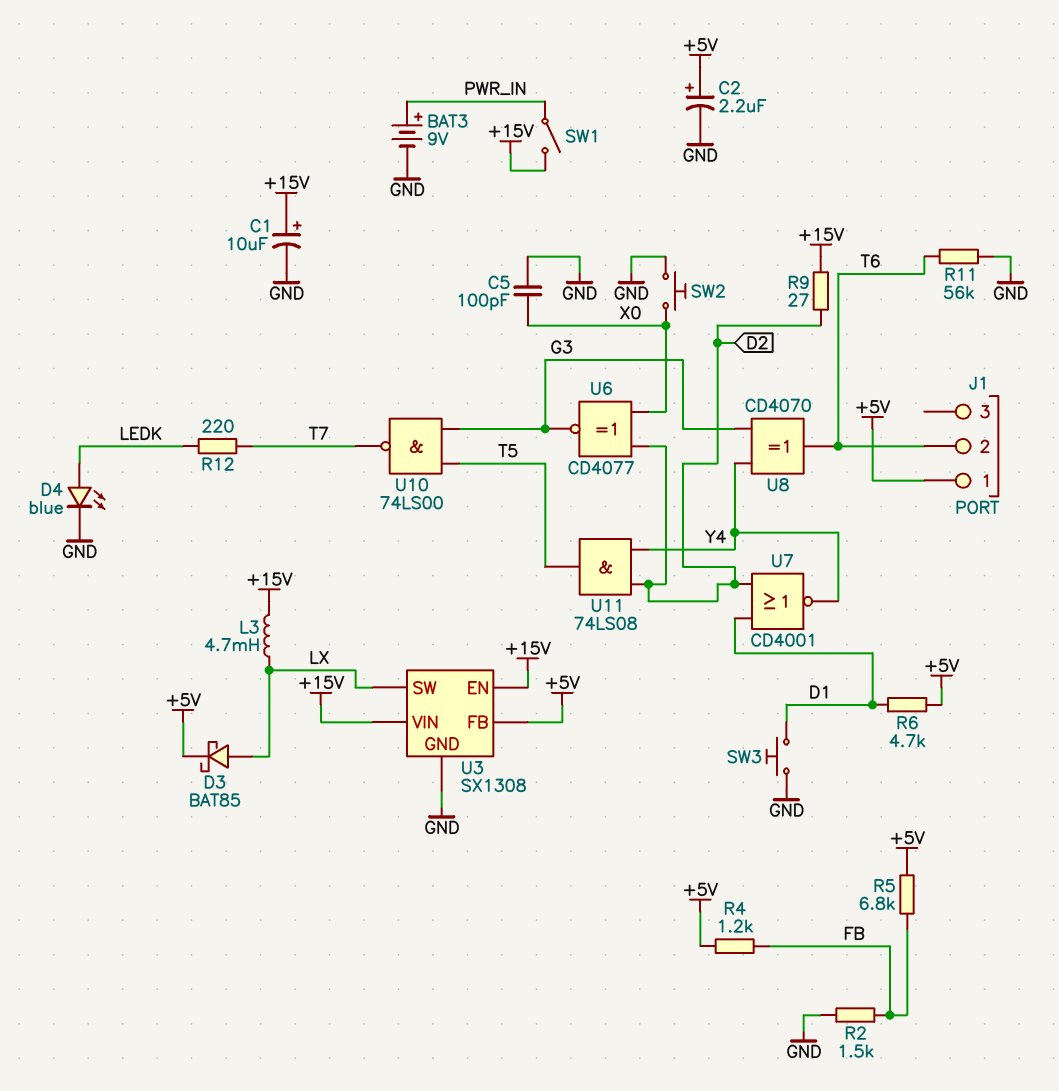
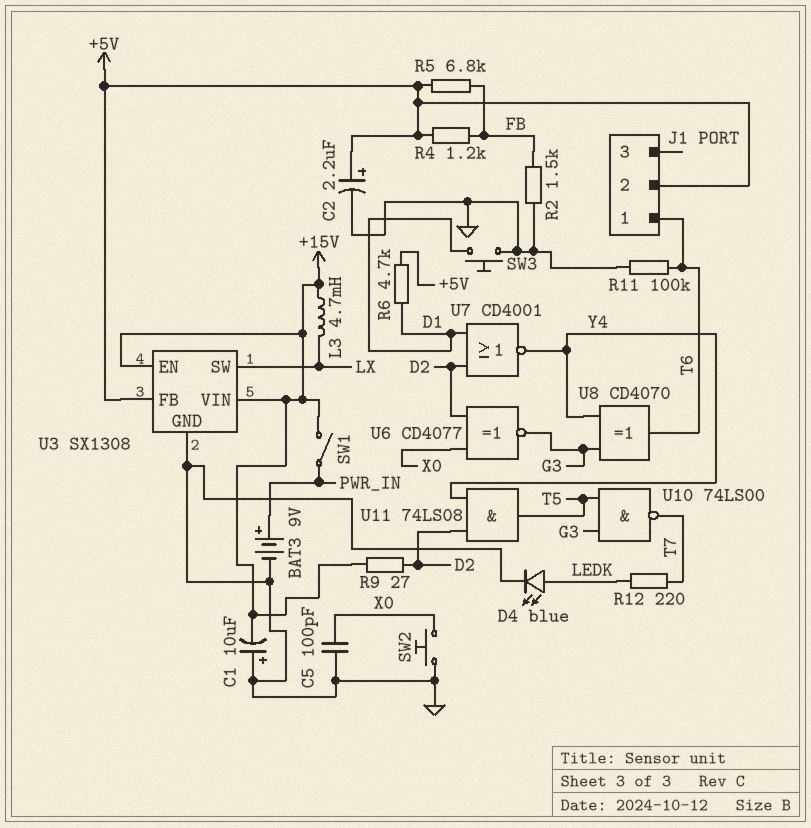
C1: 10uF (plus +15V, minus GND) -> 10uF (plus GND, minus +15V)
D3: schottky BAT85 (A LX, K +5V) -> none
J1 pin 1: +5V -> T6
J1 pin 2: T6 -> +5V
R11: 56k (GND, T6) -> 100k (GND, T6)

